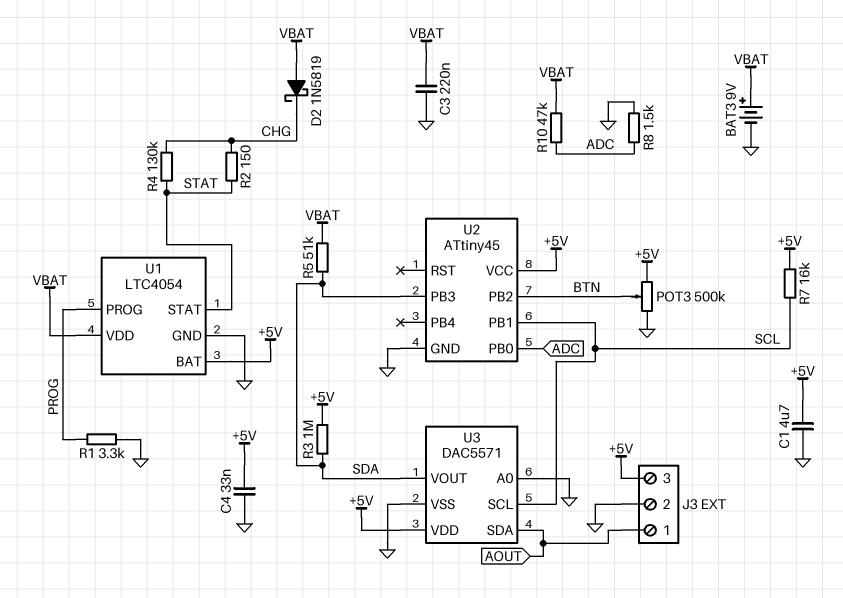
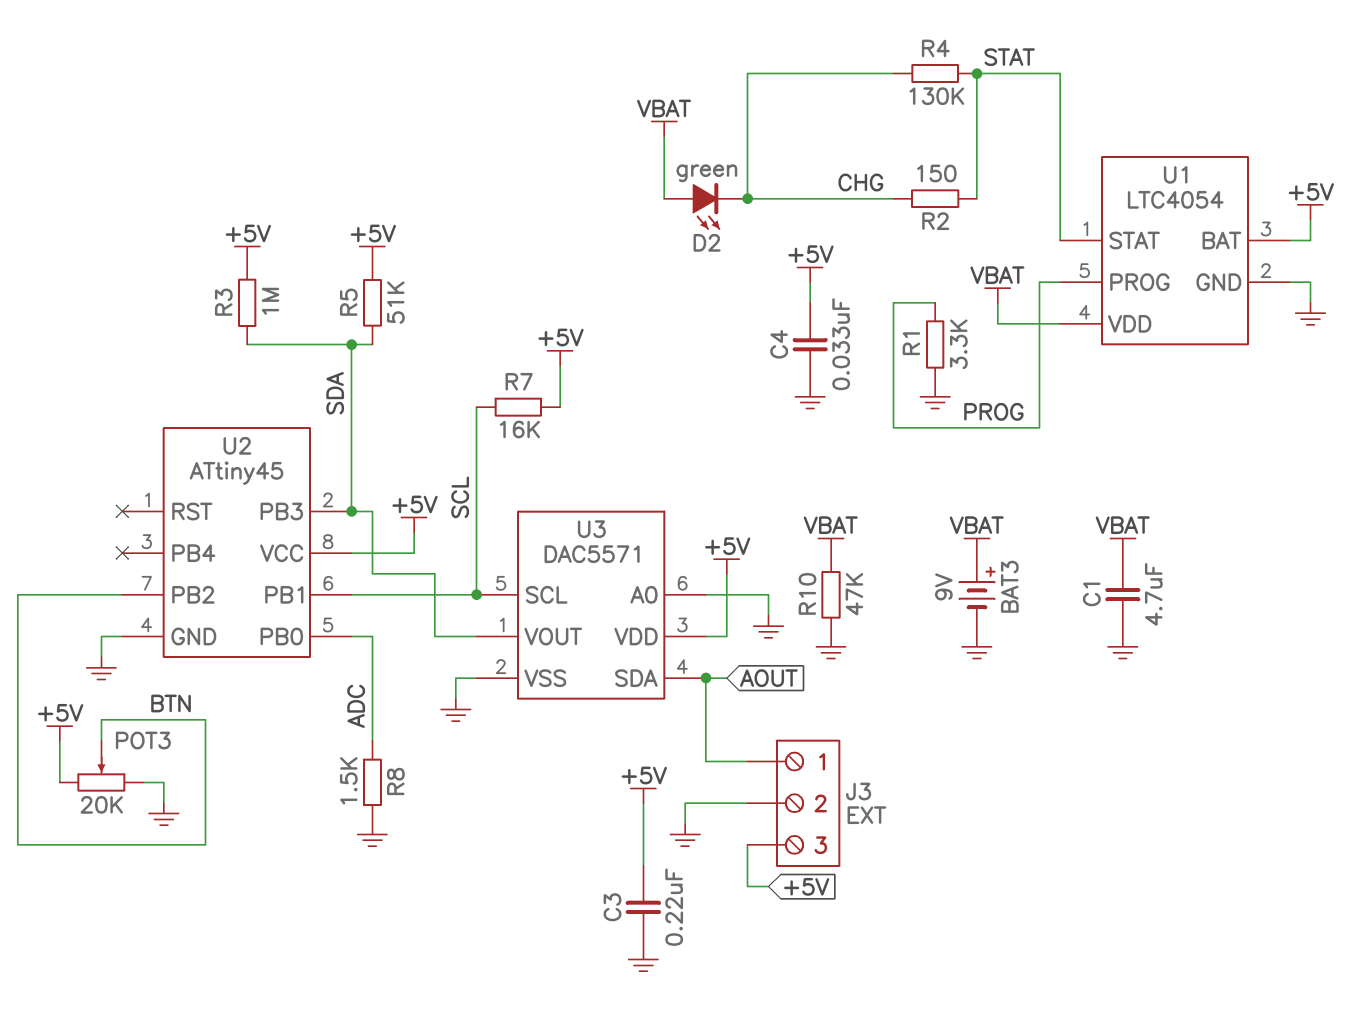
C1: 4.7uF (+5V, GND) -> 4.7uF (GND, VBAT)
C3: 220nF (GND, VBAT) -> 220nF (+5V, GND)
D2: schottky 1N5819 (A VBAT, K CHG) -> LED green (A VBAT, K CHG)
POT3: 500k (+5V, GND, wiper BTN) -> 20k (+5V, GND, wiper BTN)
R5: 51k (SDA, VBAT) -> 51k (+5V, SDA)
R10: 47k (ADC, VBAT) -> 47k (GND, VBAT)

